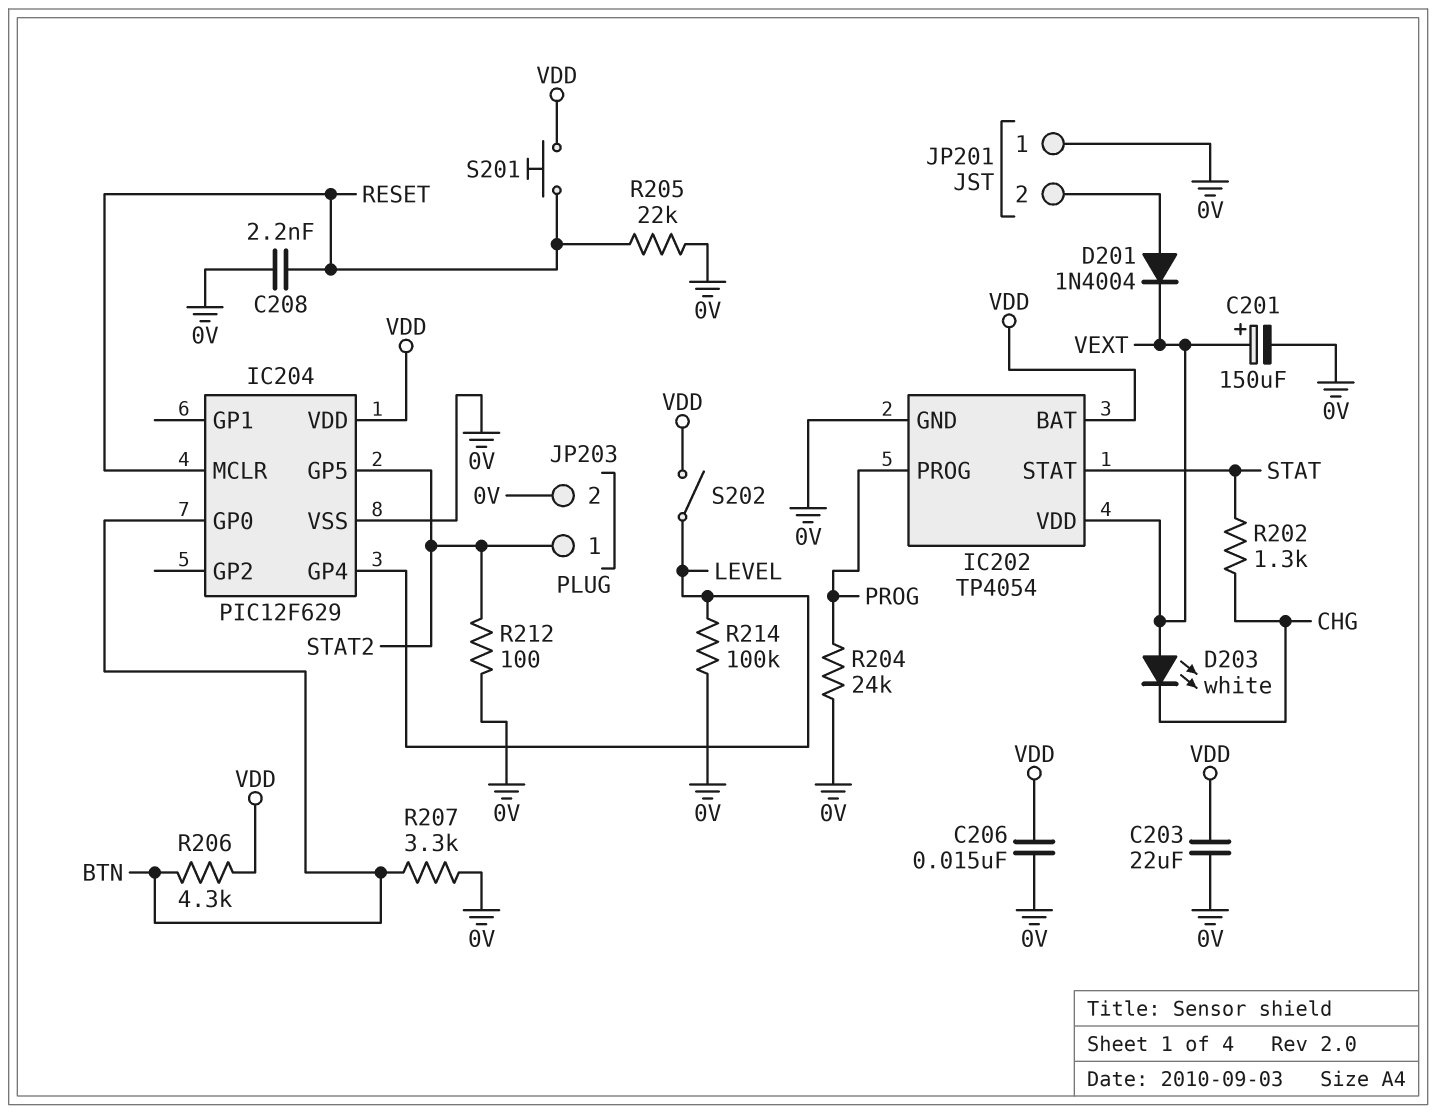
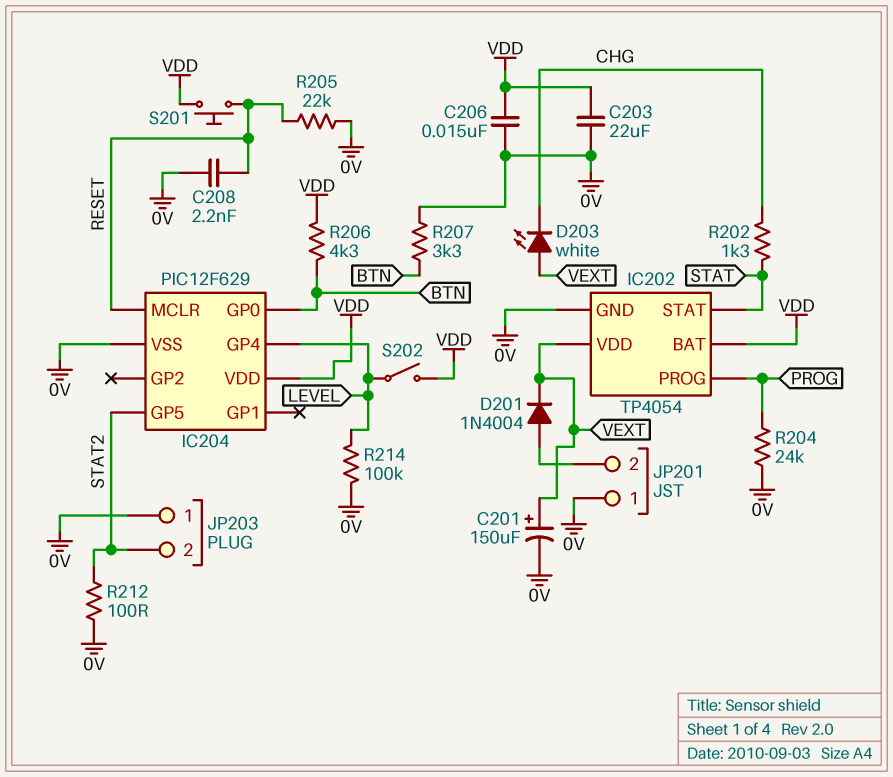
JP203 pin 1: STAT2 -> 0V
JP203 pin 2: 0V -> STAT2

